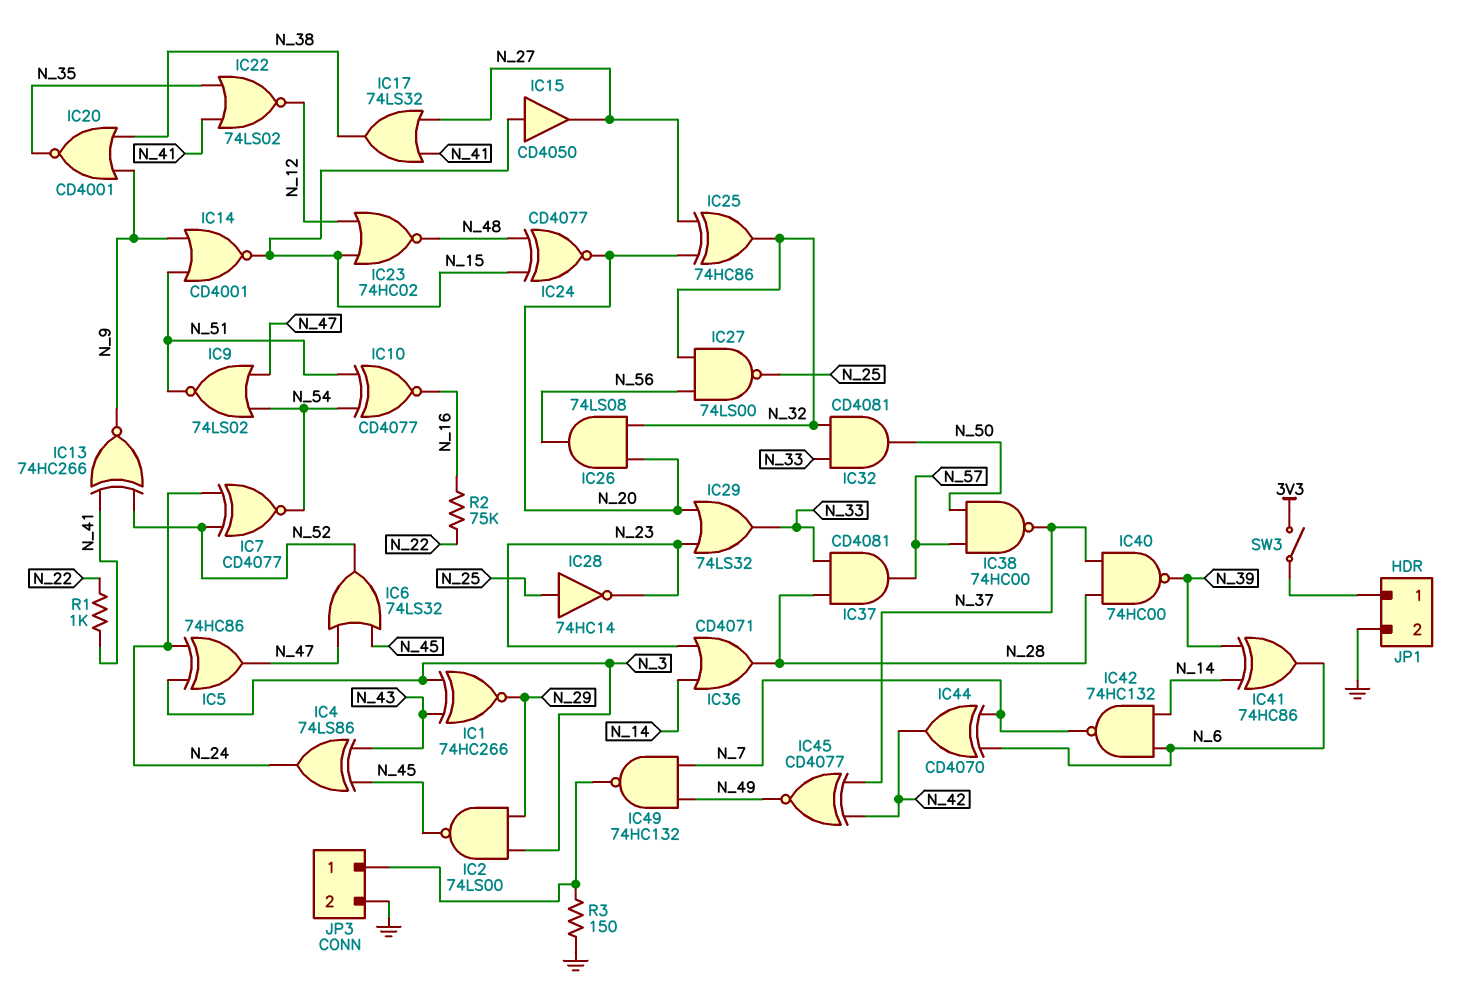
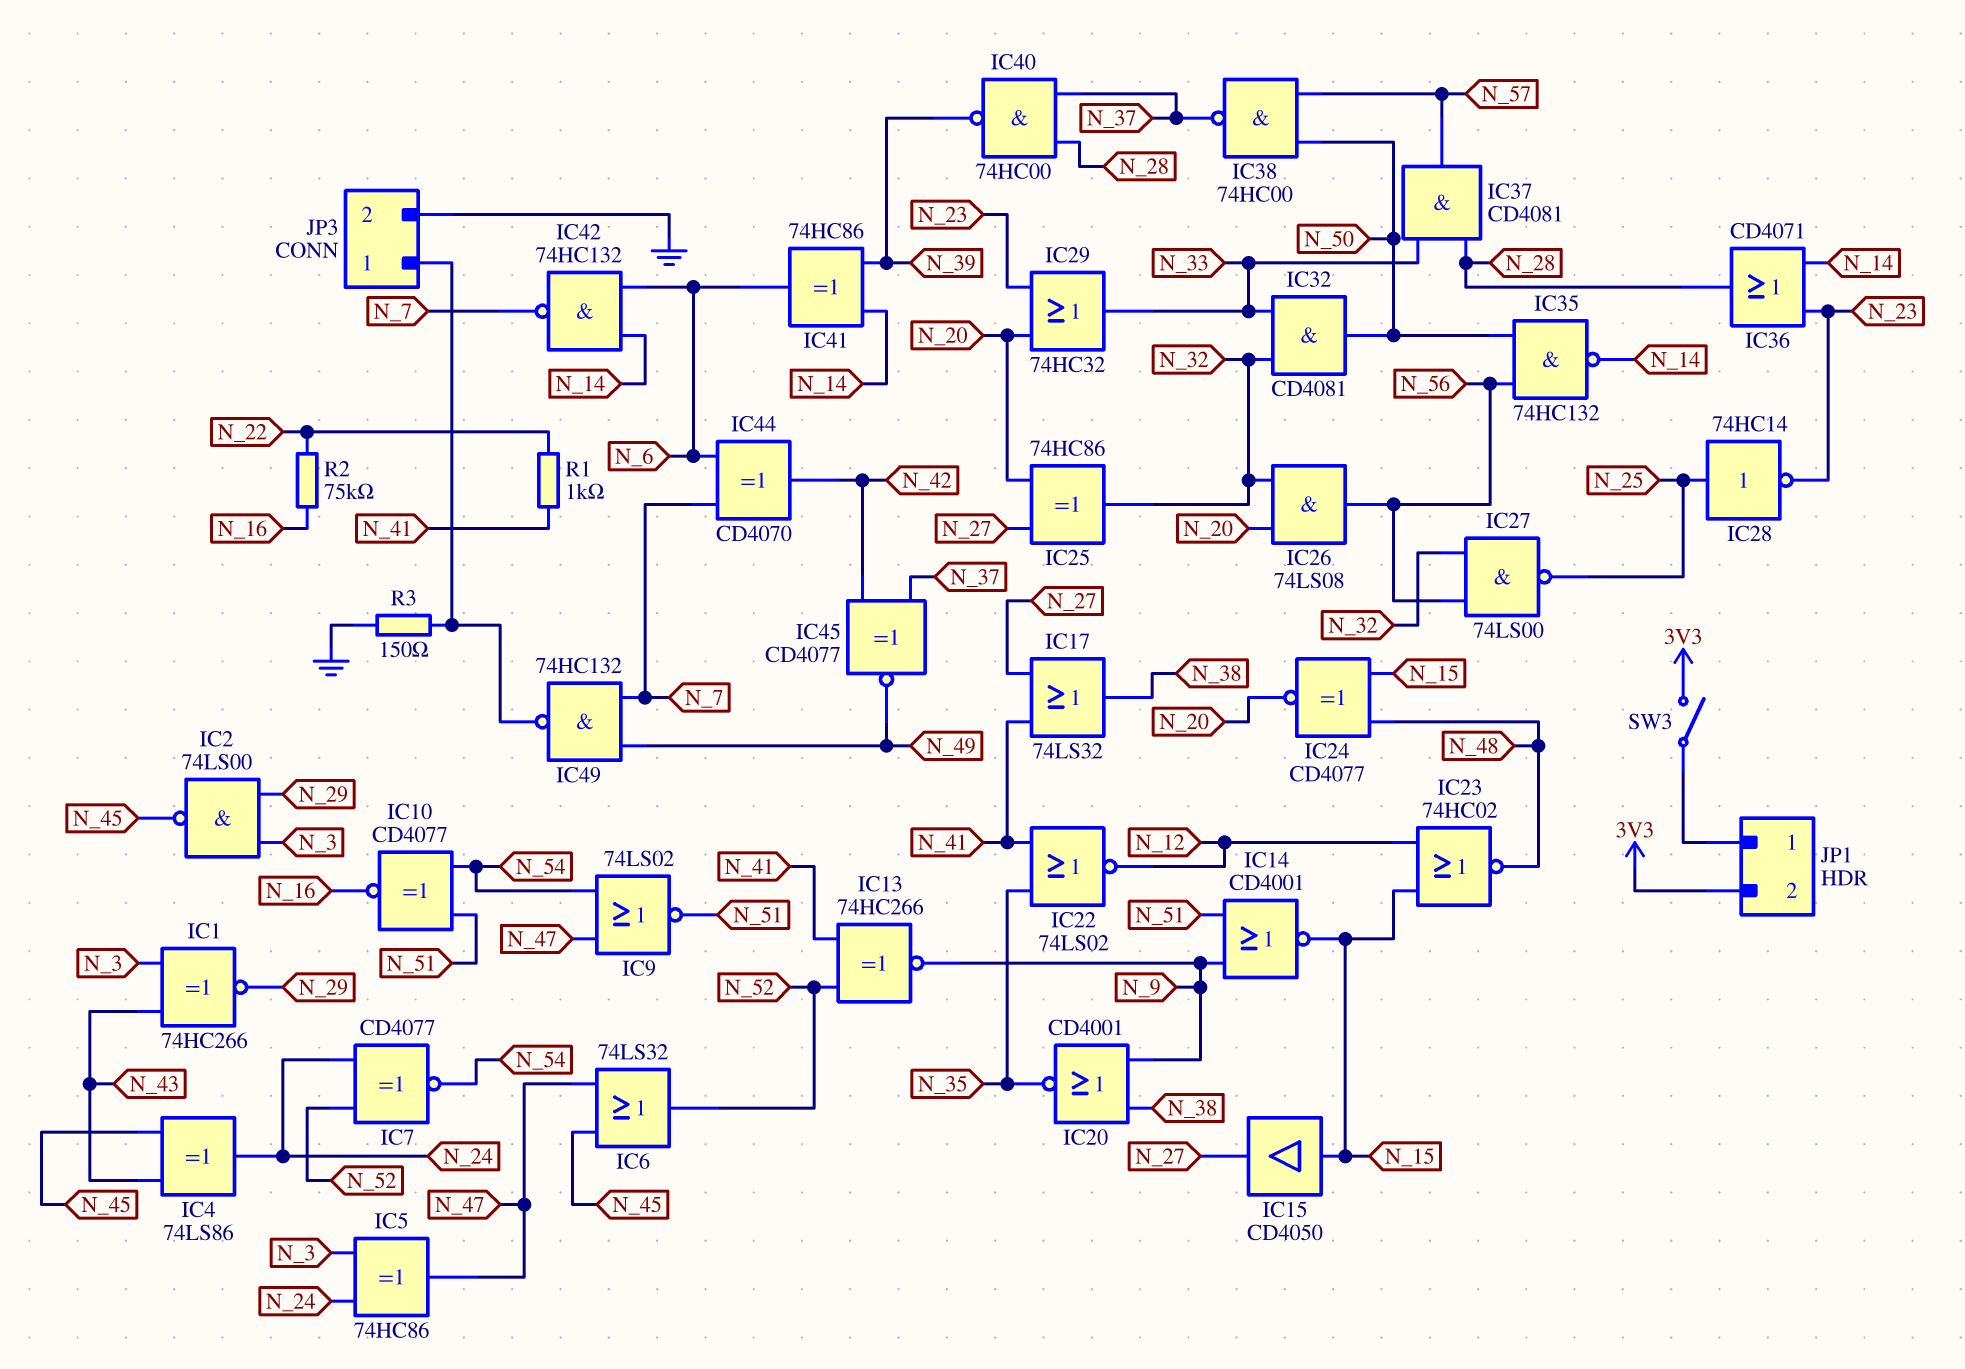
IC29: OR 74LS32 (in N_20, in N_23, out N_33) -> OR 74HC32 (in N_20, in N_23, out N_33)
IC35: none -> NAND 74HC132 (in N_50, in N_56, out N_14)
JP1 pin 2: GND -> 3V3

